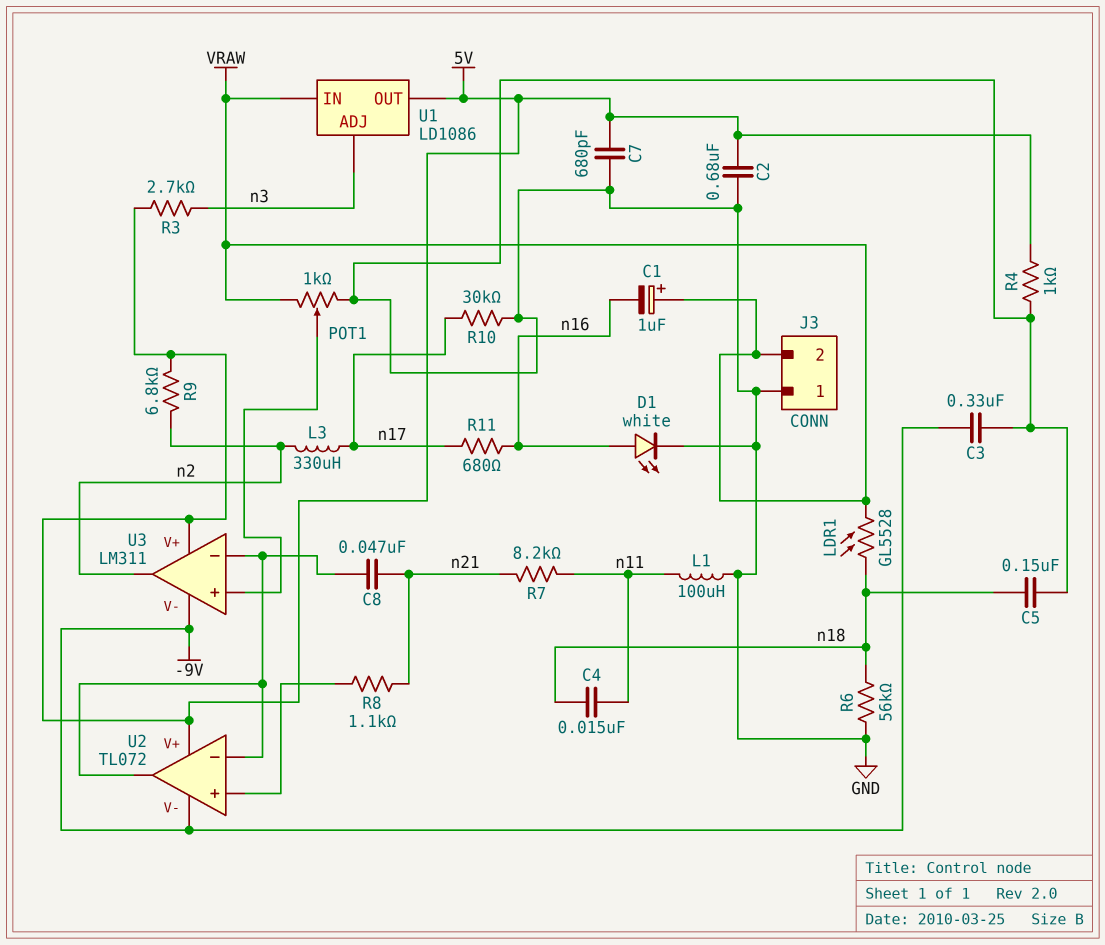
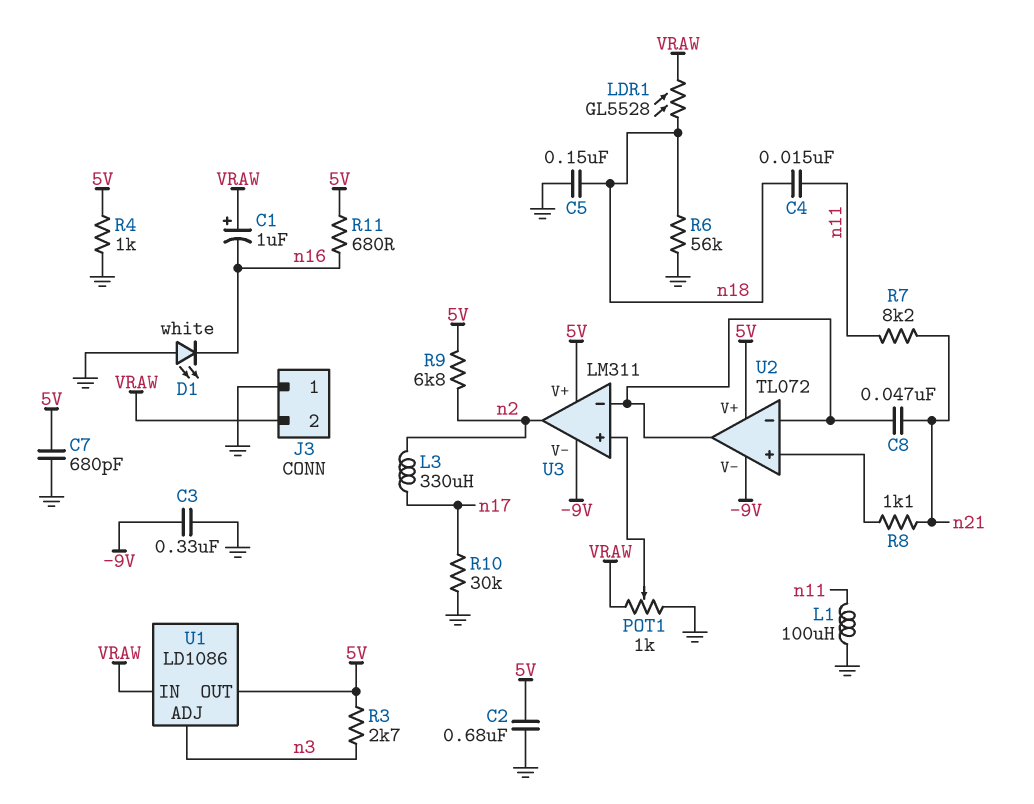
D1: LED white (A n16, K GND) -> LED white (A GND, K n16)
R11: 680 (n16, n17) -> 680 (5V, n16)

